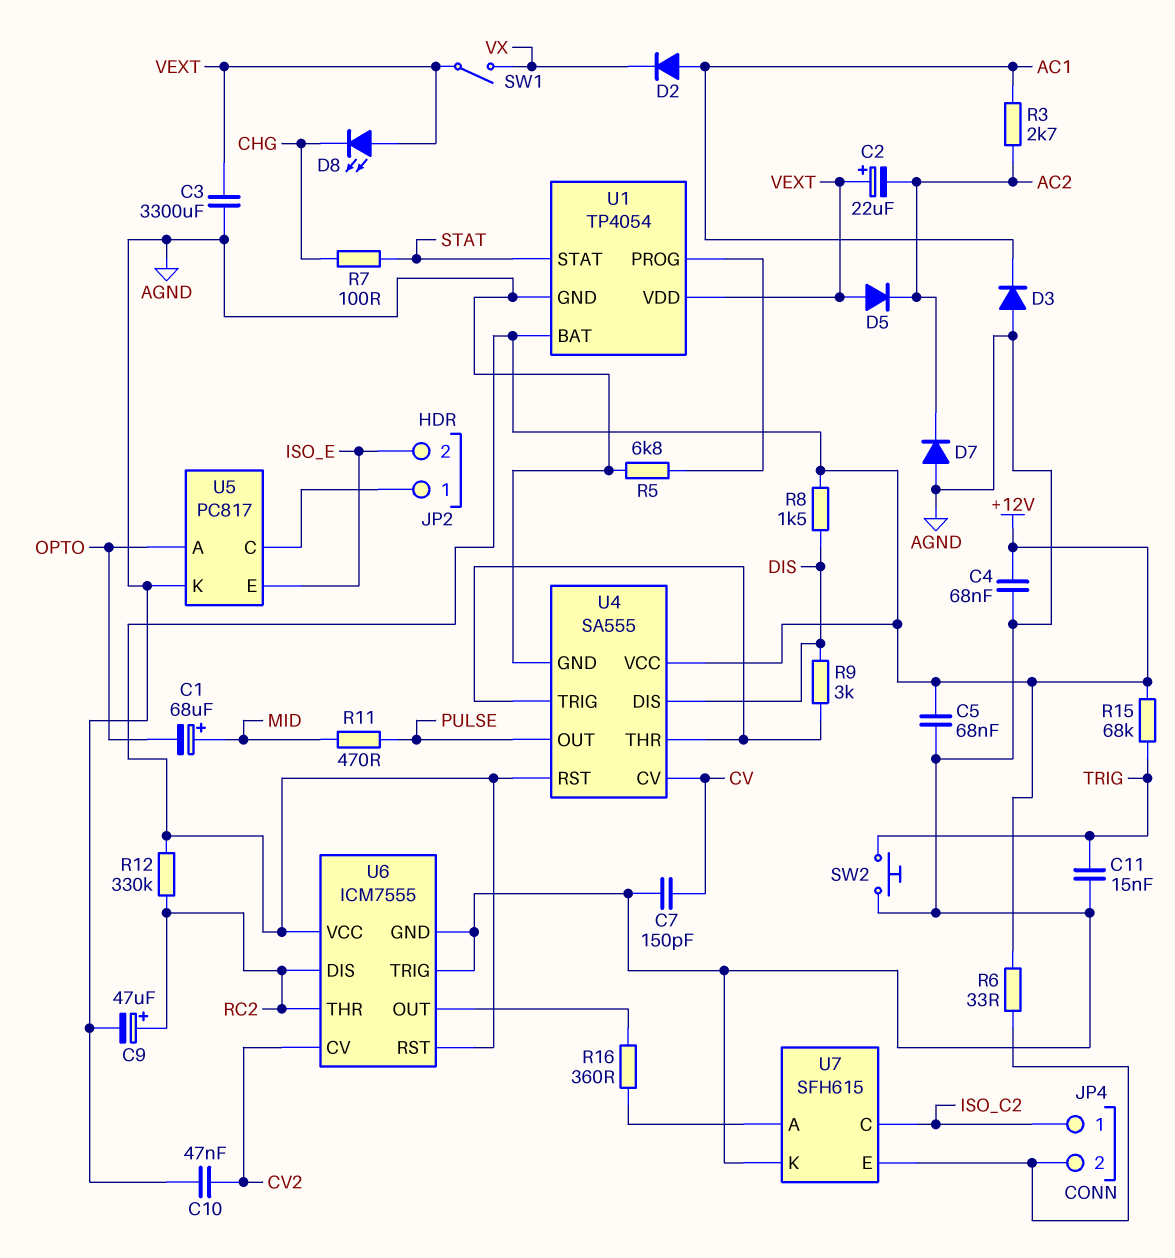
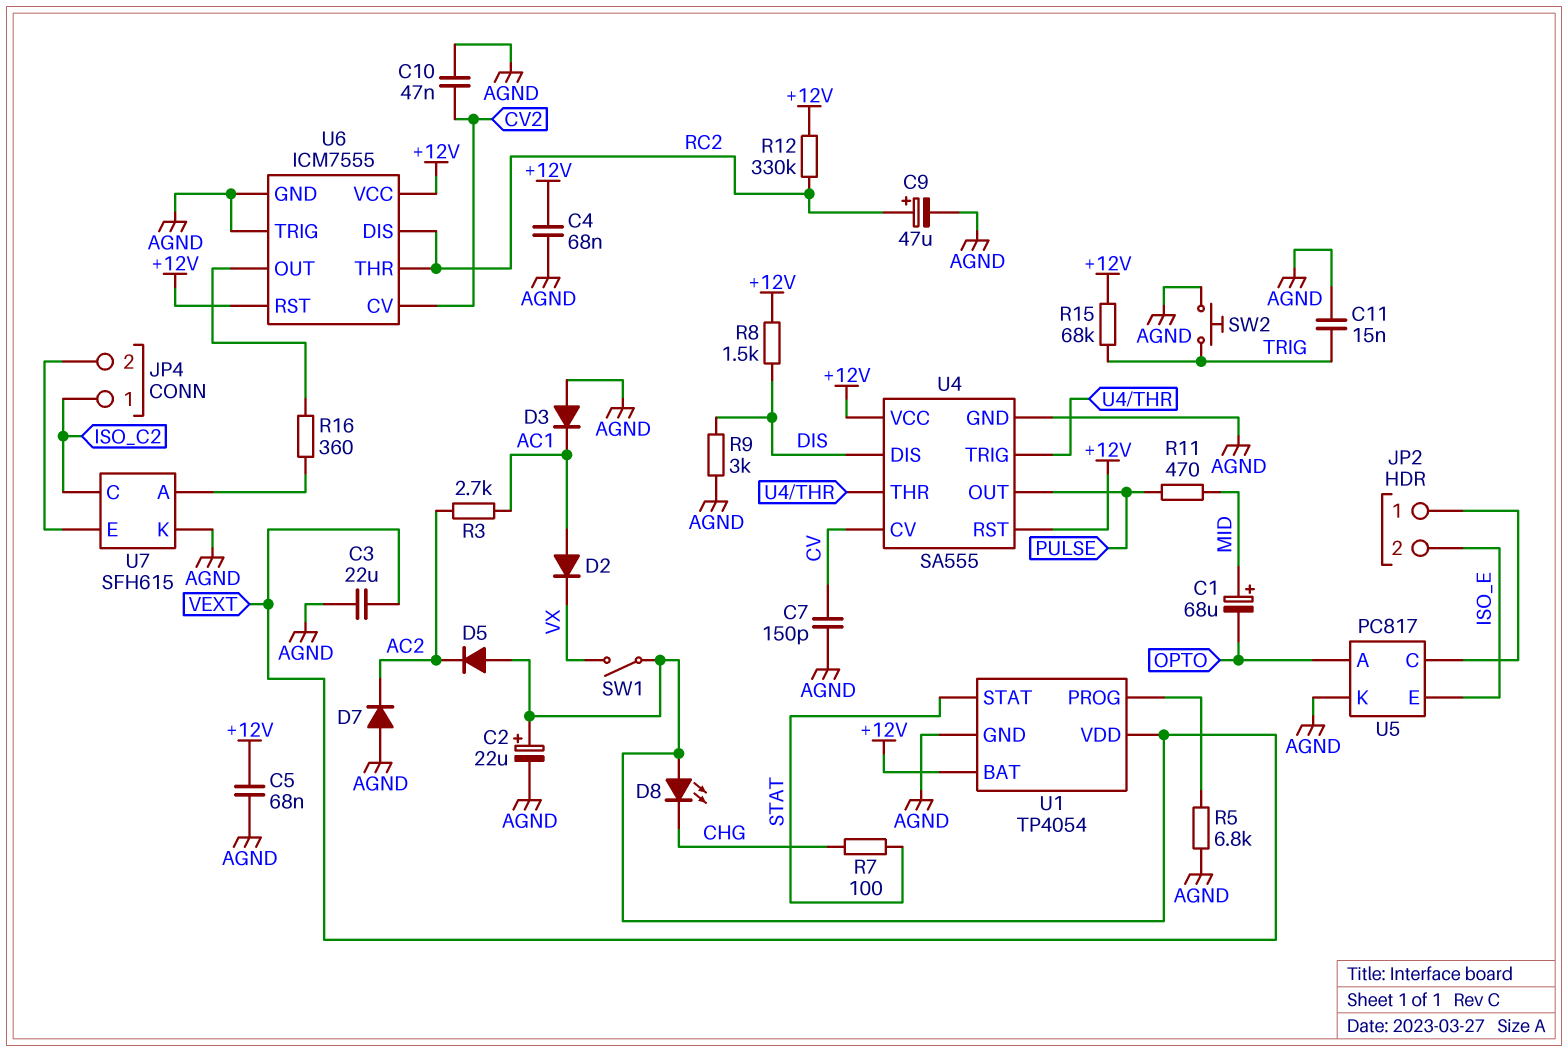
C2: 22uF (plus VEXT, minus AC2) -> 22uF (plus VEXT, minus AGND)
C3: 3300uF (AGND, VEXT) -> 22uF (AGND, VEXT)
R6: 33 (+12V, JP4/2) -> none
R9: 3k (DIS, U4/THR) -> 3k (AGND, DIS)

